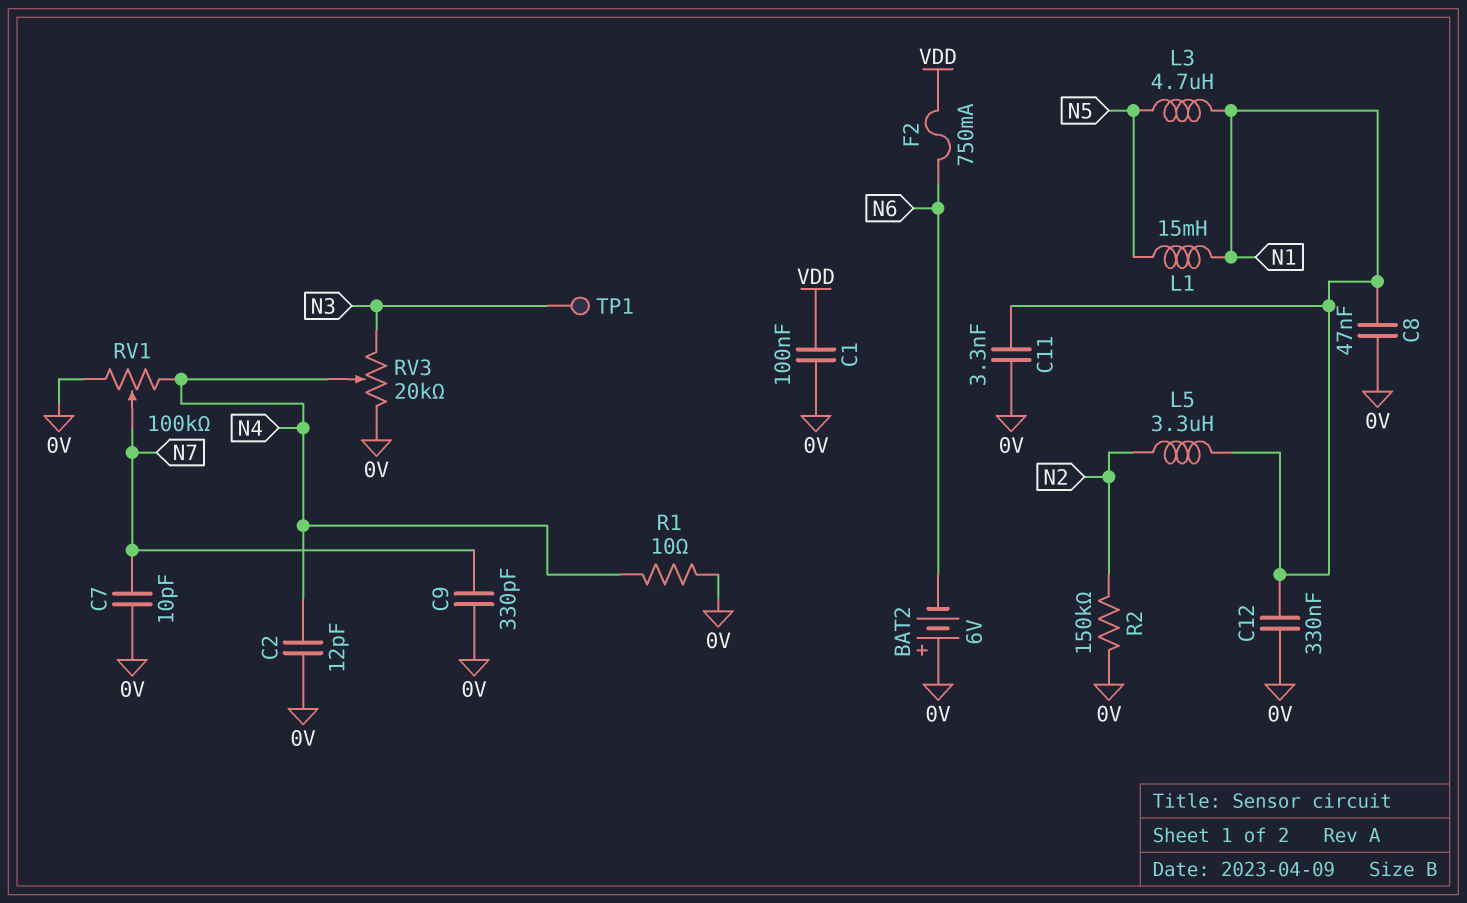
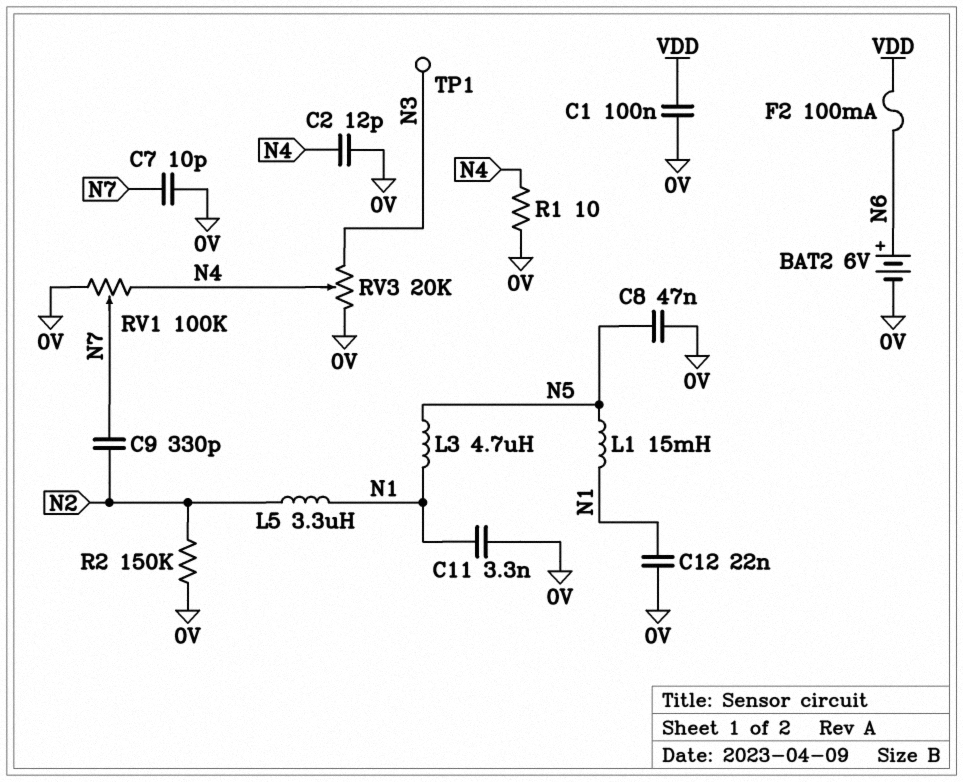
BAT2: 6V (plus 0V, minus N6) -> 6V (plus N6, minus 0V)
C8: 47nF (0V, N1) -> 47nF (0V, N5)
C9: 330pF (0V, N7) -> 330pF (N2, N7)
C12: 330nF (0V, N1) -> 22nF (0V, N1)
F2: 750mA (N6, VDD) -> 100mA (N6, VDD)

